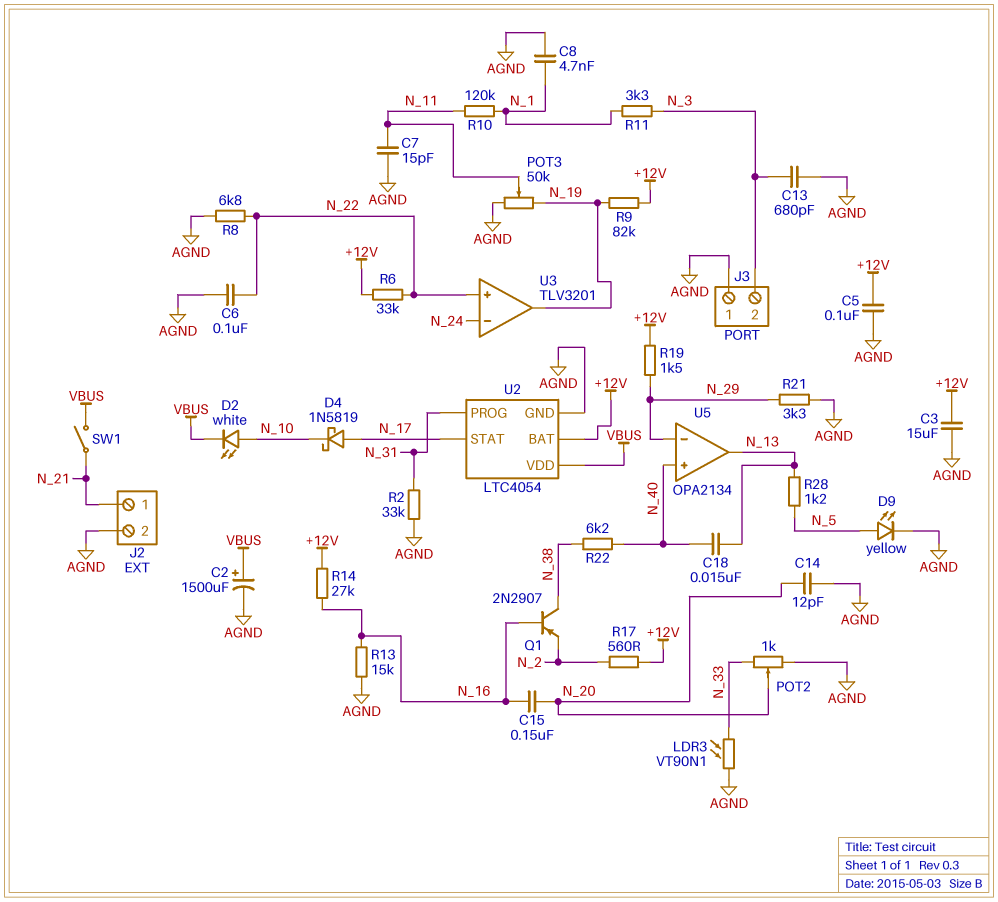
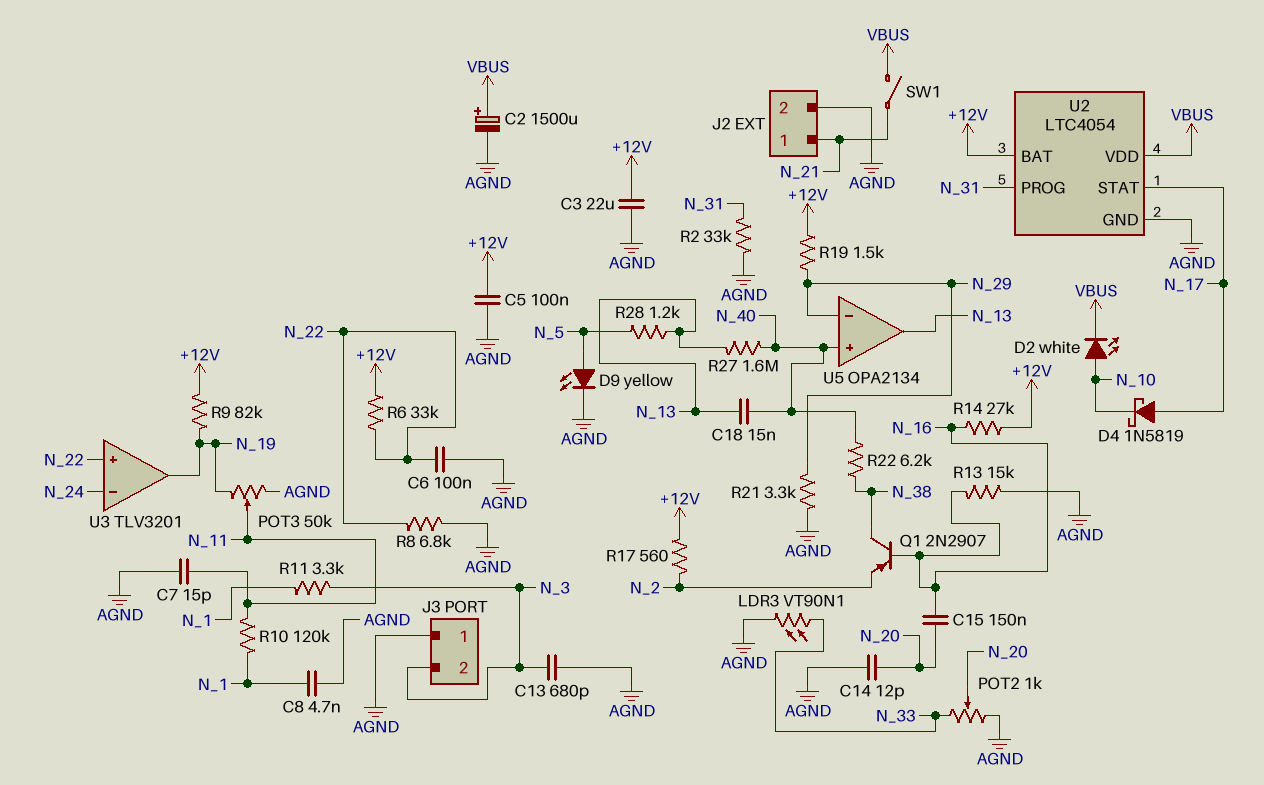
C3: 15uF (+12V, AGND) -> 22uF (+12V, AGND)
R27: none -> 1.6M (N_13, N_40)

